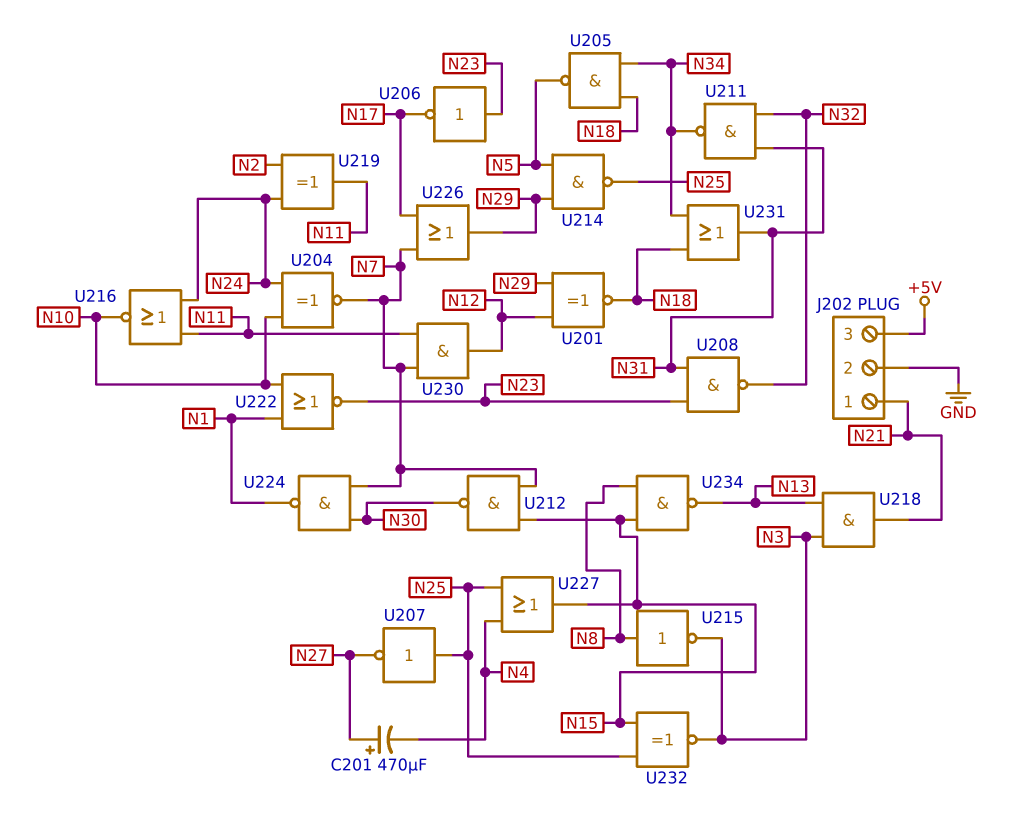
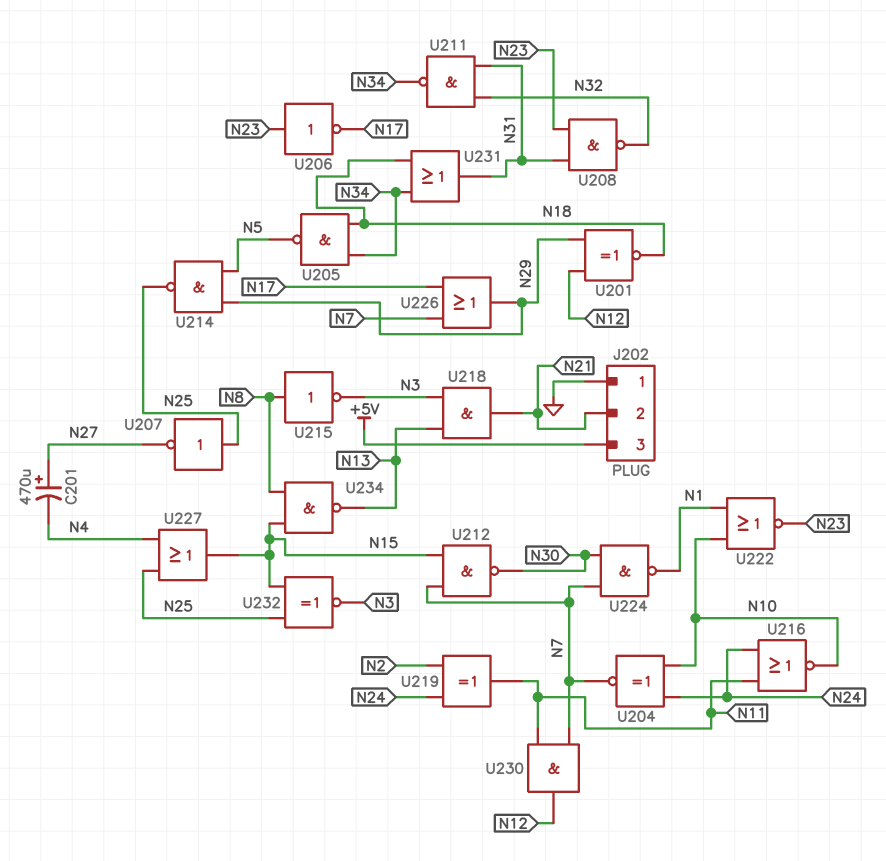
J202 pin 1: N21 -> GND
J202 pin 2: GND -> N21

